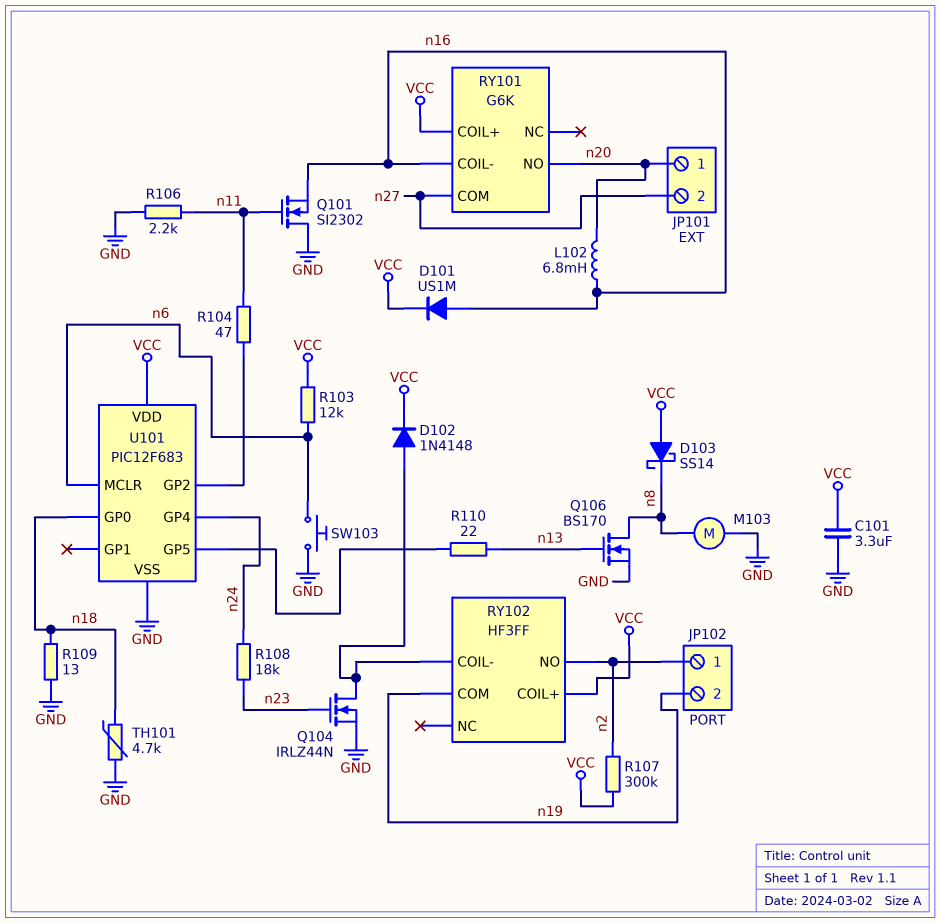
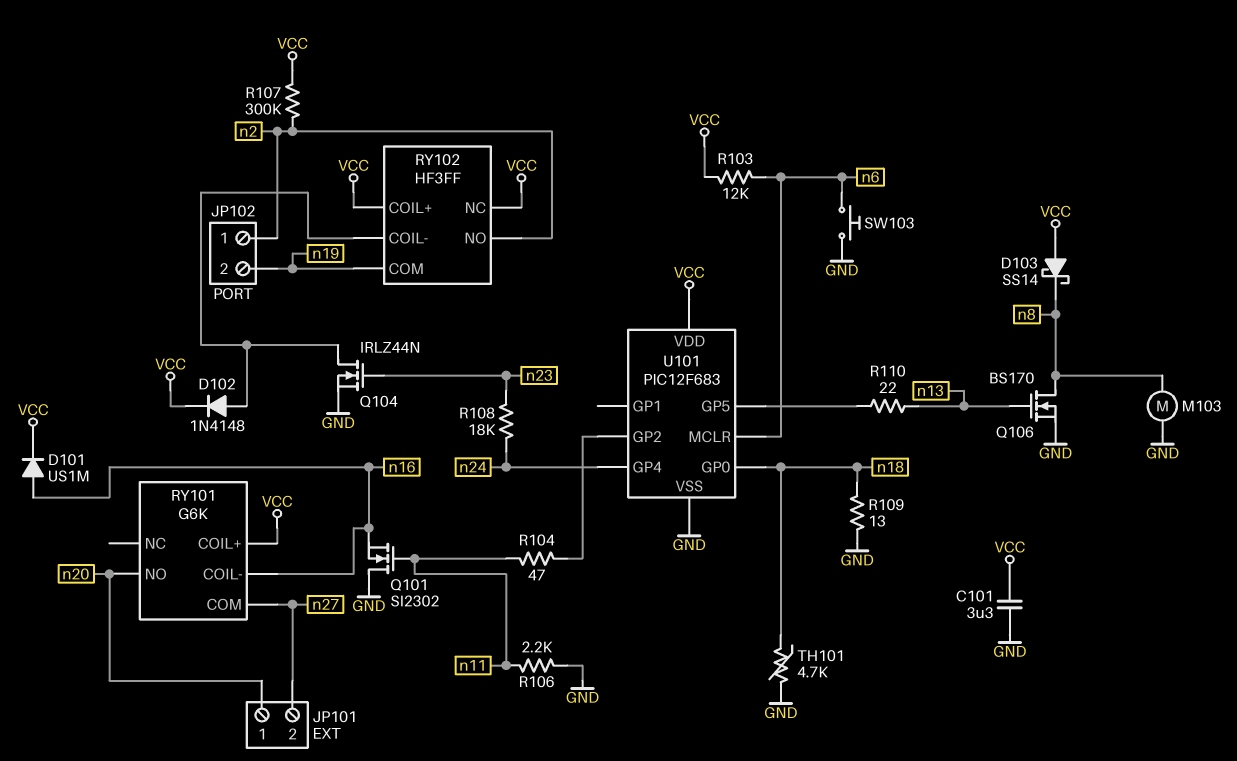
L102: 6.8mH (n16, n20) -> none
RY102 pin NC: none -> VCC

